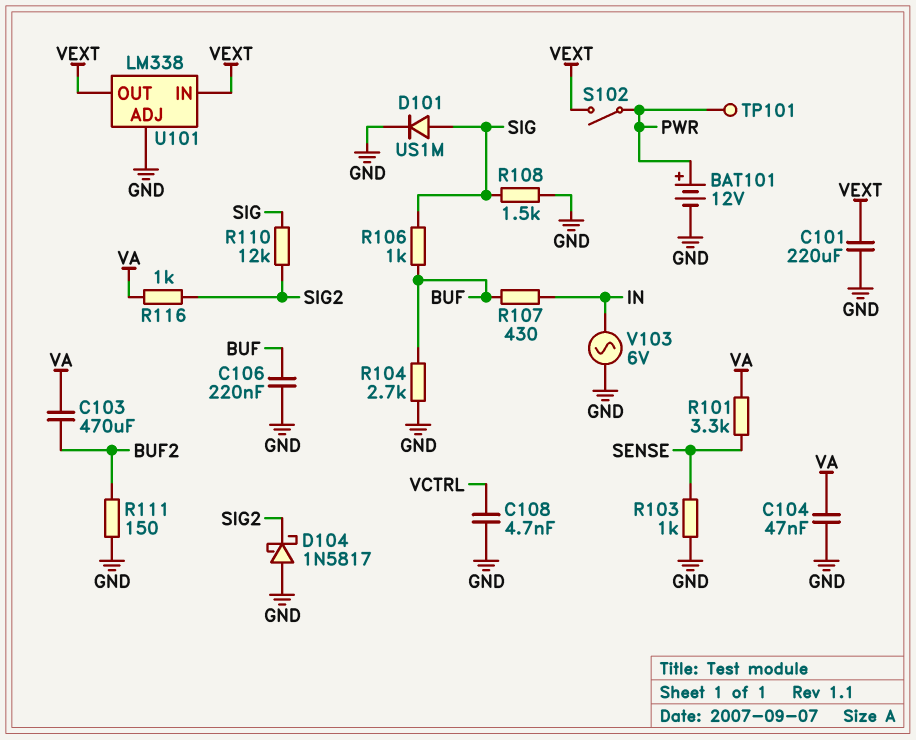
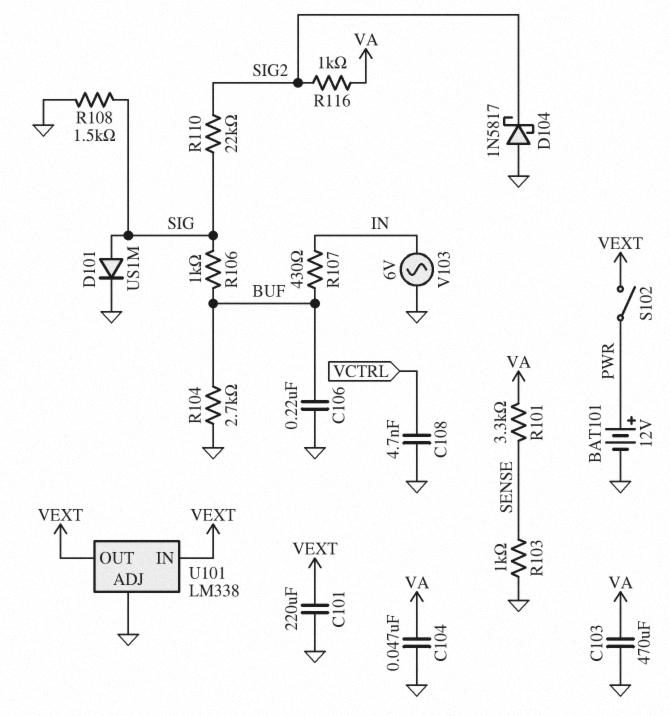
C103: 470uF (BUF2, VA) -> 470uF (GND, VA)
R110: 12k (SIG, SIG2) -> 22k (SIG, SIG2)
R111: 150 (BUF2, GND) -> none
TP101: test point (PWR) -> none

